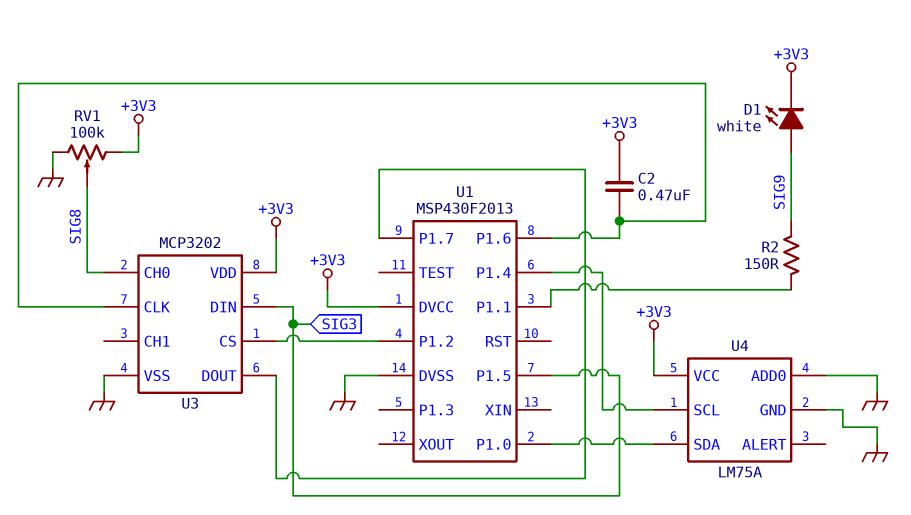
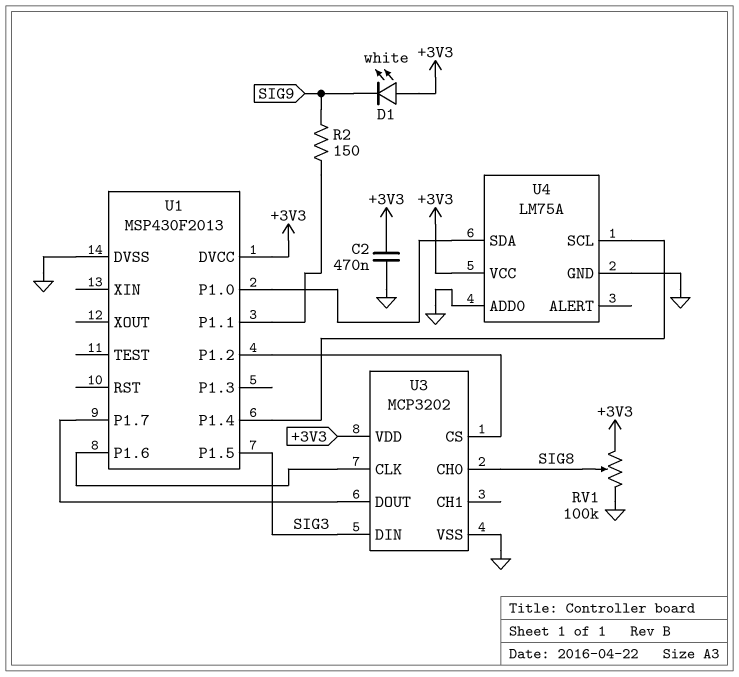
C2: 470nF (+3V3, U1/P1.6) -> 470nF (+3V3, GND)
D1: LED white (A SIG9, K +3V3) -> LED white (A +3V3, K SIG9)

